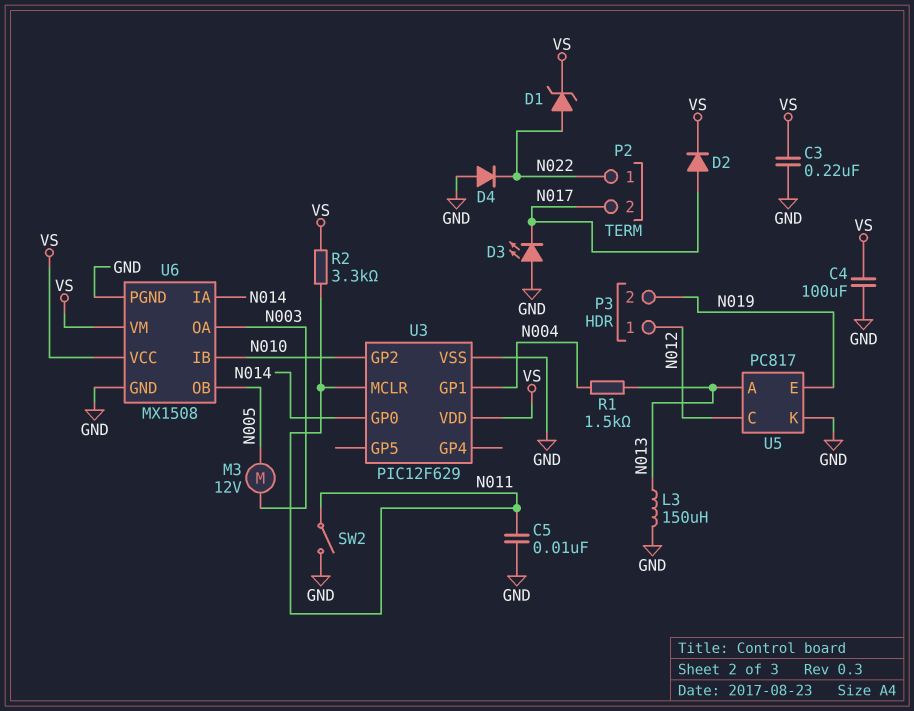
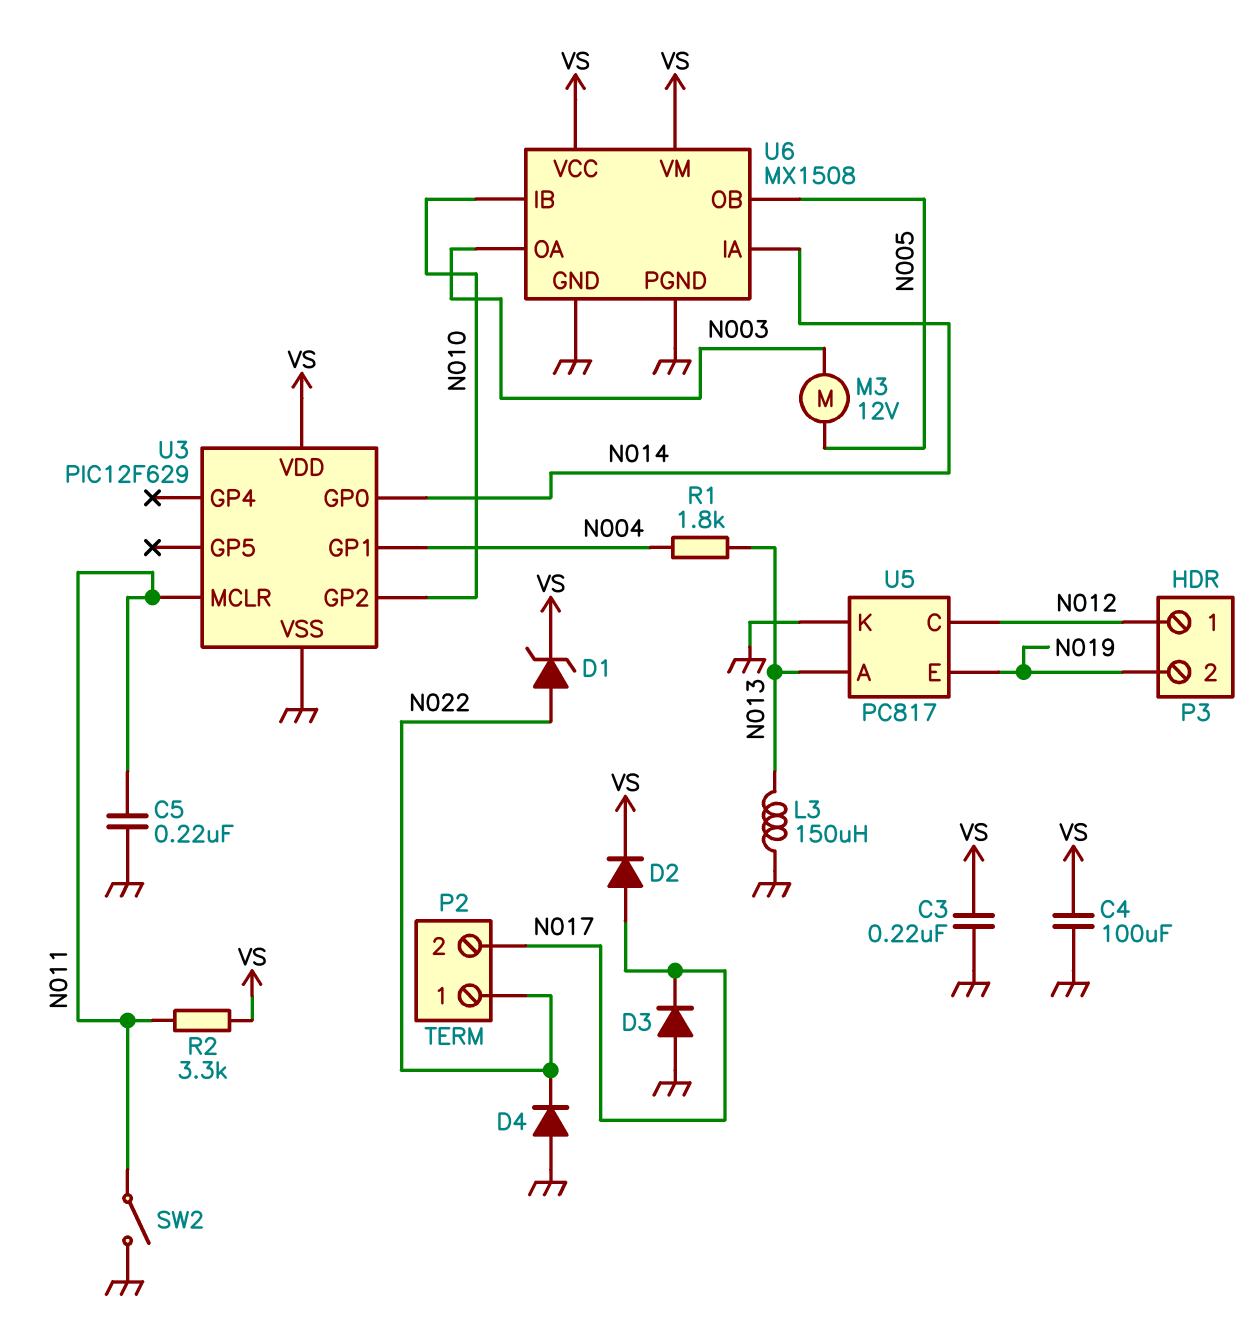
C5: 10nF (GND, N011) -> 220nF (GND, N011)
D3: LED (A GND, K N017) -> diode (A GND, K N017)
R1: 1.5k (N004, N013) -> 1.8k (N004, N013)

